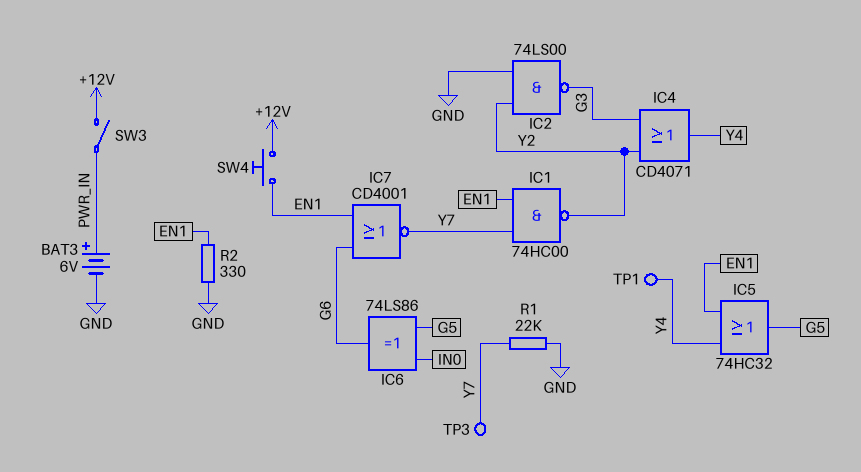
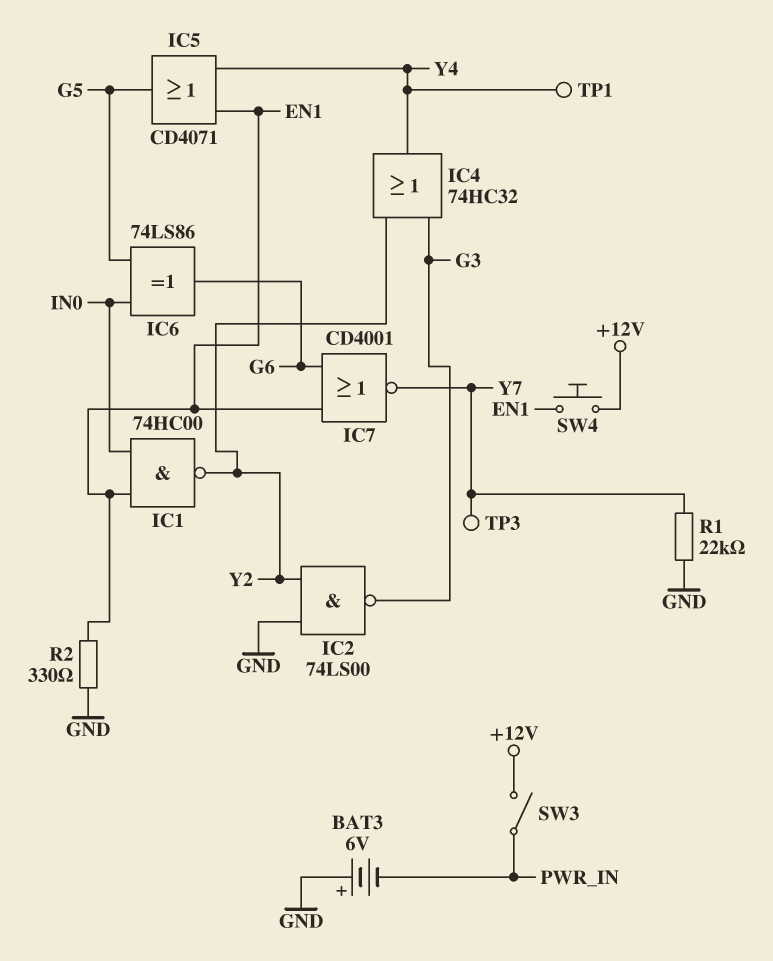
BAT3: 6V (plus PWR_IN, minus GND) -> 6V (plus GND, minus PWR_IN)
IC1: NAND 74HC00 (in EN1, in Y7, out Y2) -> NAND 74HC00 (in EN1, in IN0, out Y2)
IC4: OR CD4071 (in G3, in Y2, out Y4) -> OR 74HC32 (in G3, in Y2, out Y4)
IC5: OR 74HC32 (in EN1, in Y4, out G5) -> OR CD4071 (in EN1, in Y4, out G5)

